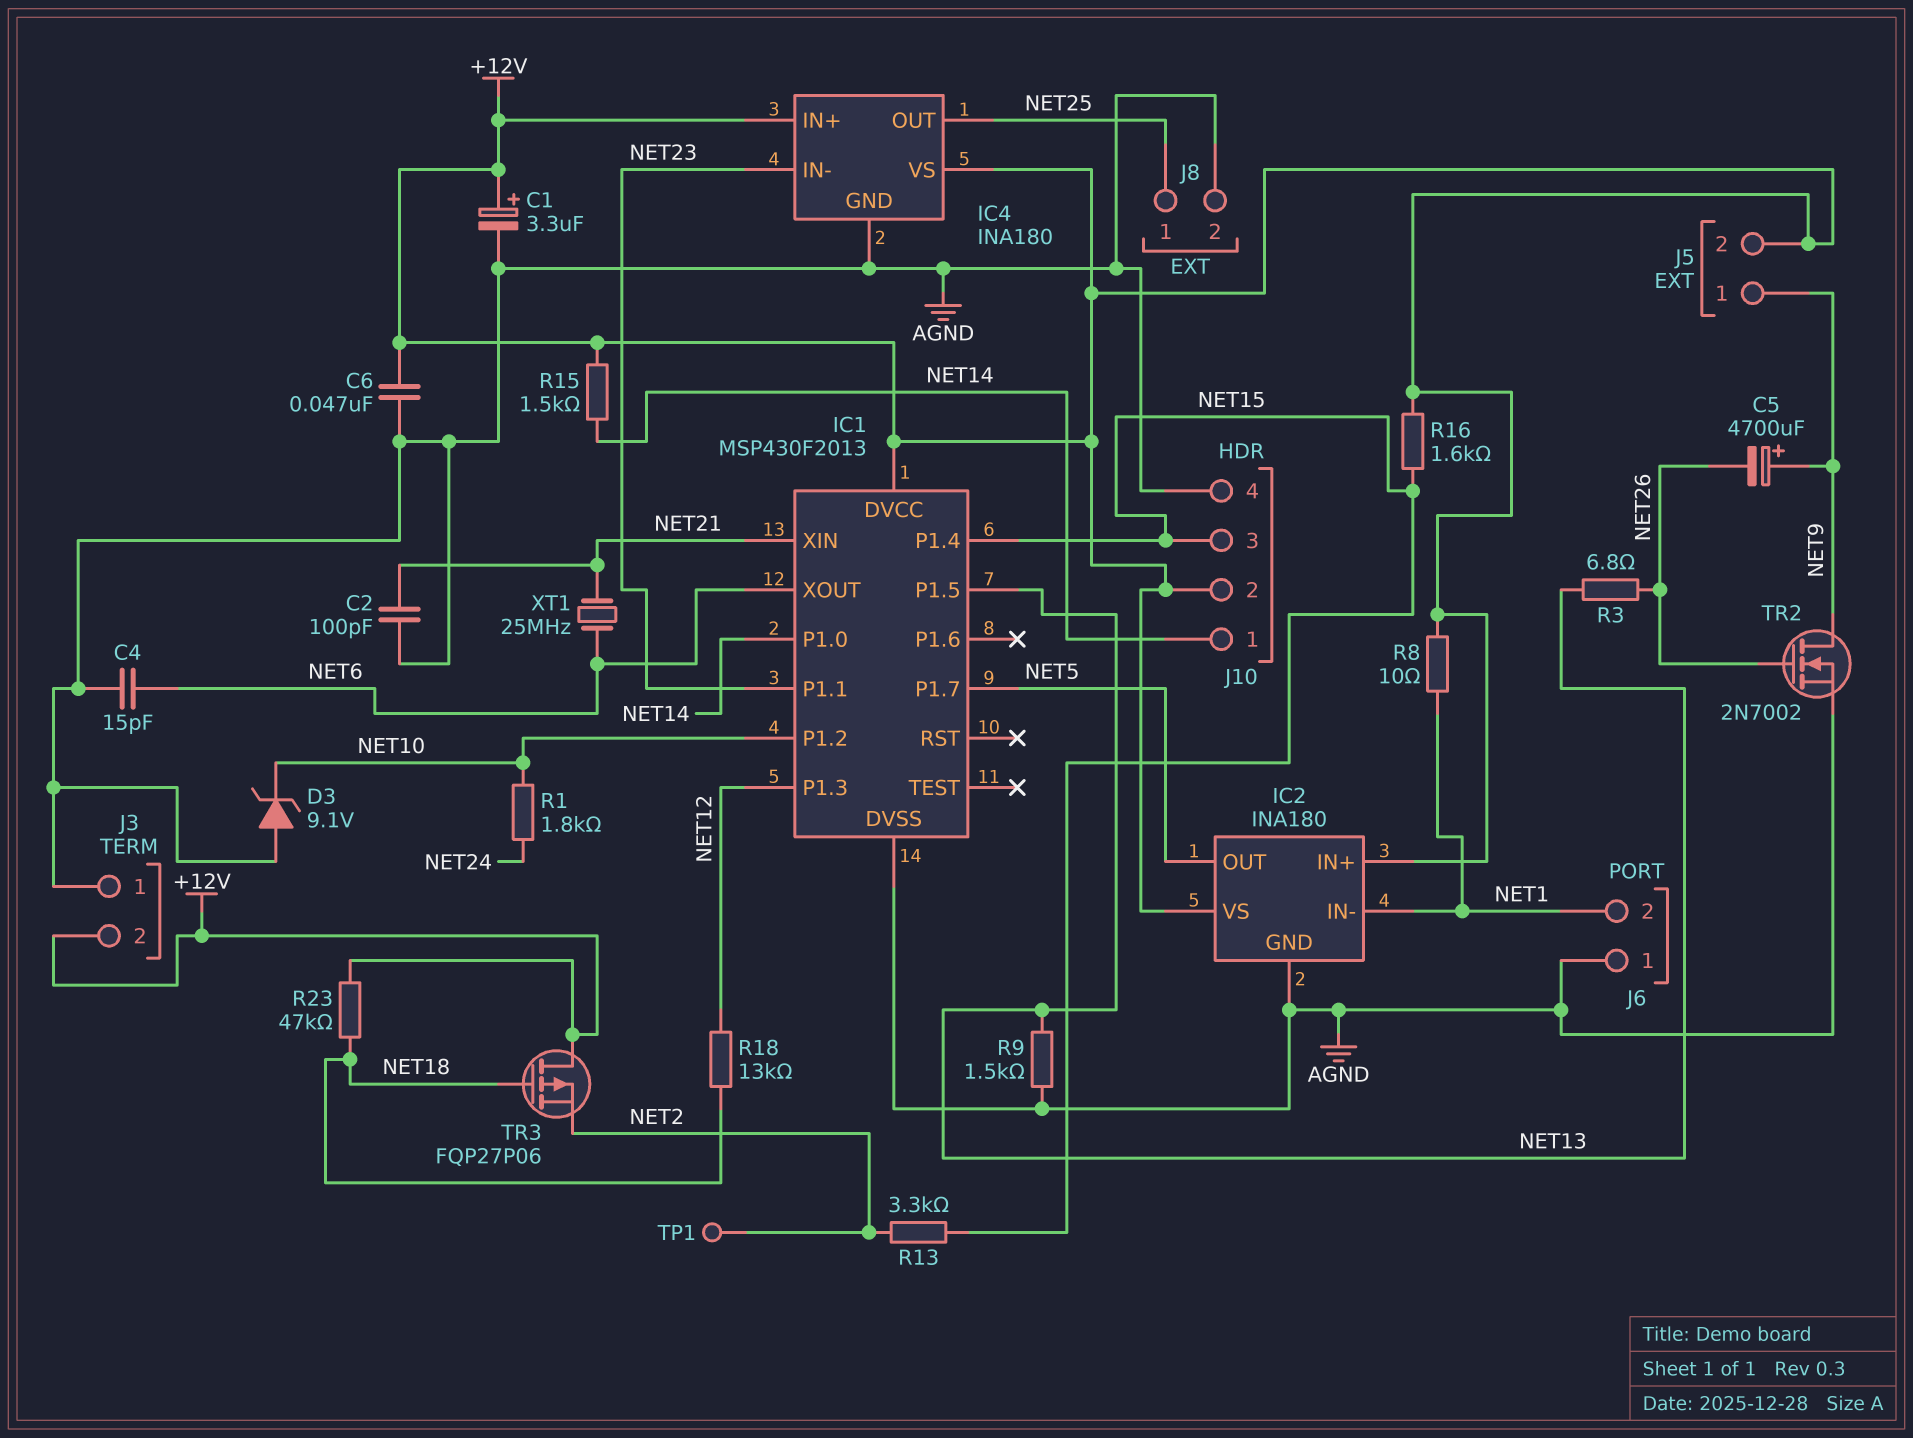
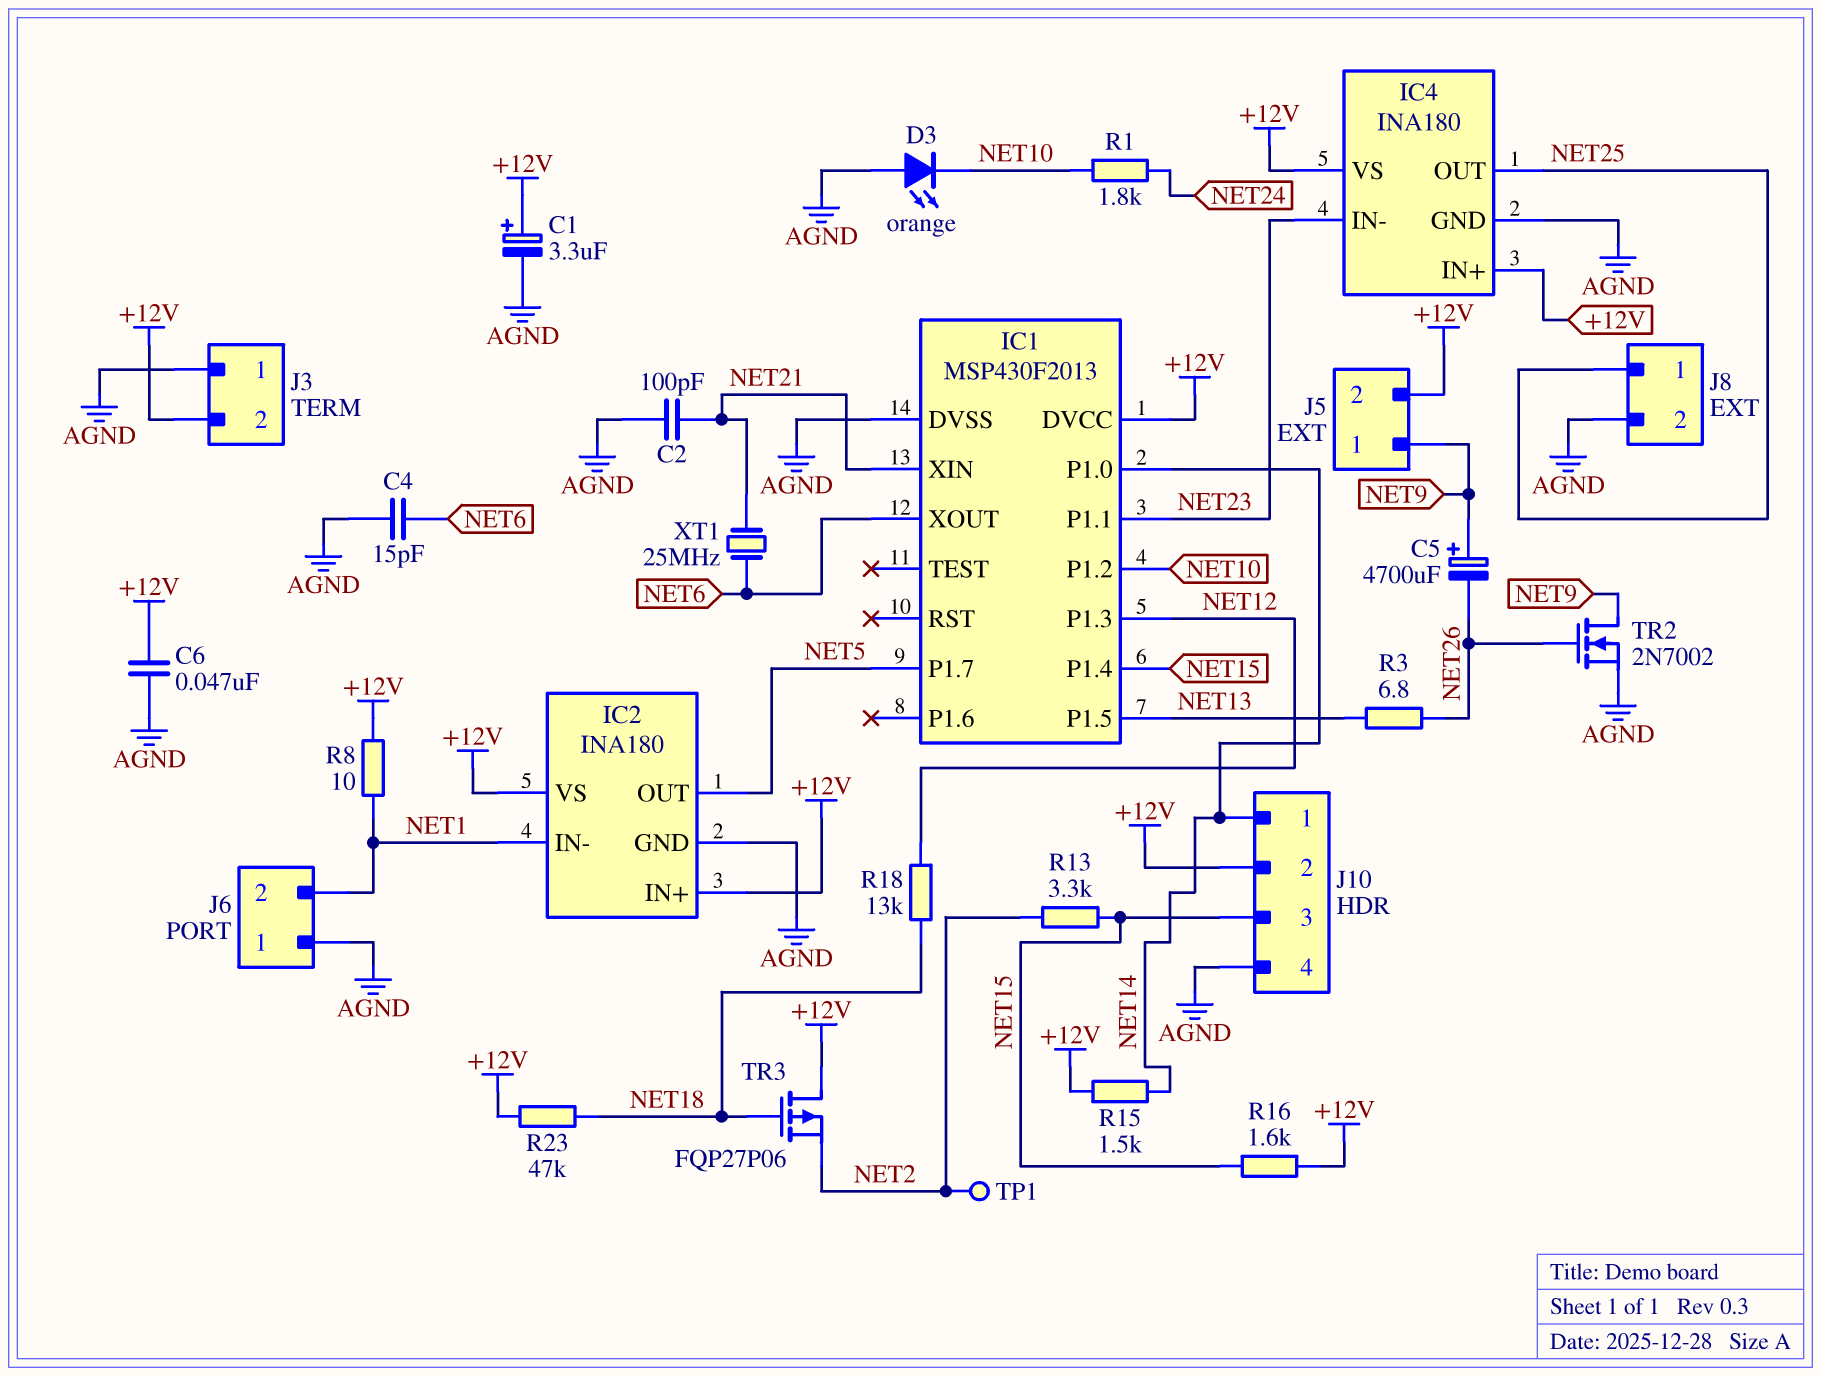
D3: zener 9.1V (A AGND, K NET10) -> LED orange (A AGND, K NET10)
R9: 1.5k (AGND, NET13) -> none

